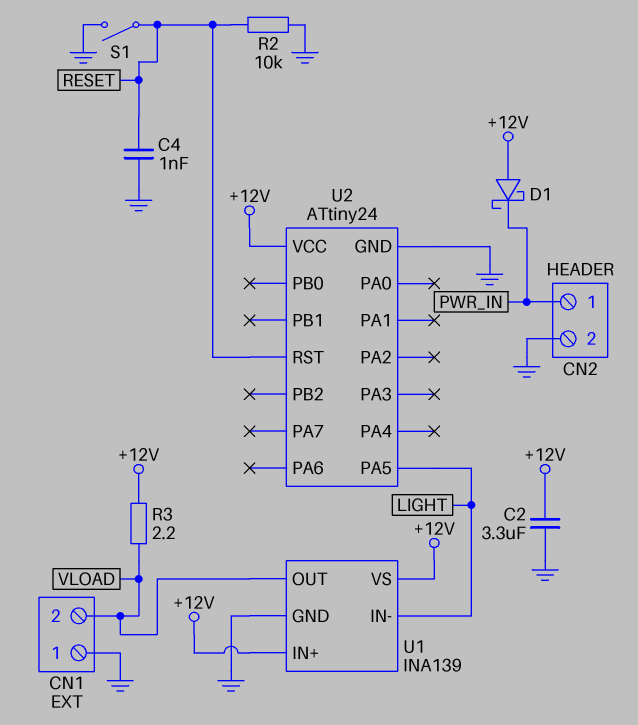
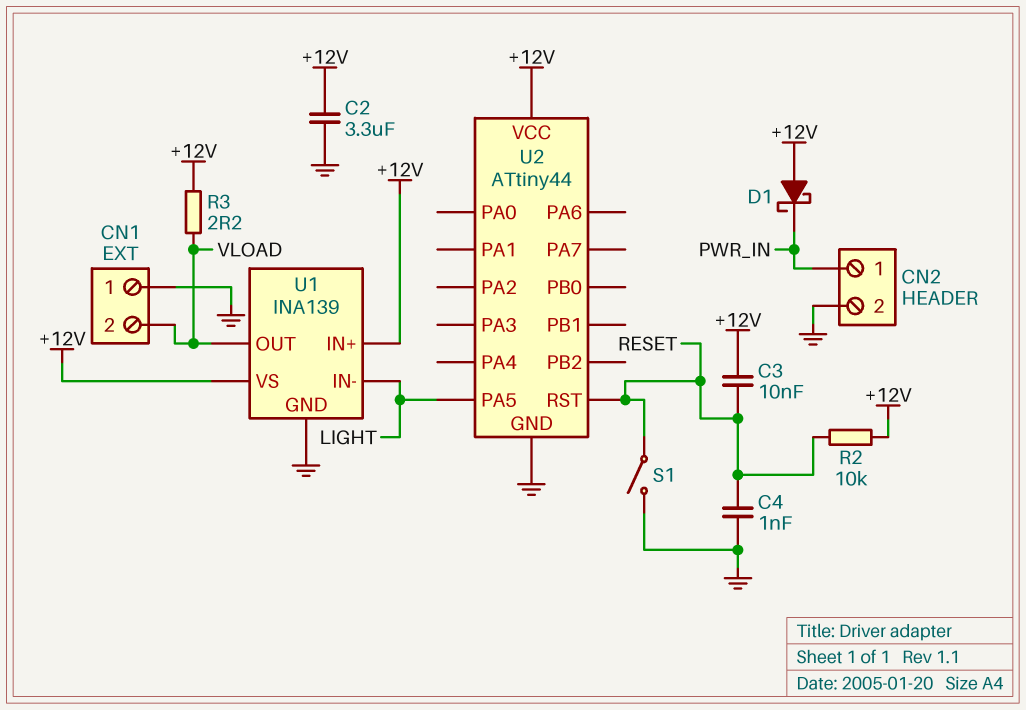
C3: none -> 10nF (+12V, RESET)
R2: 10k (GND, RESET) -> 10k (+12V, RESET)
U2: ATtiny24 -> ATtiny44

